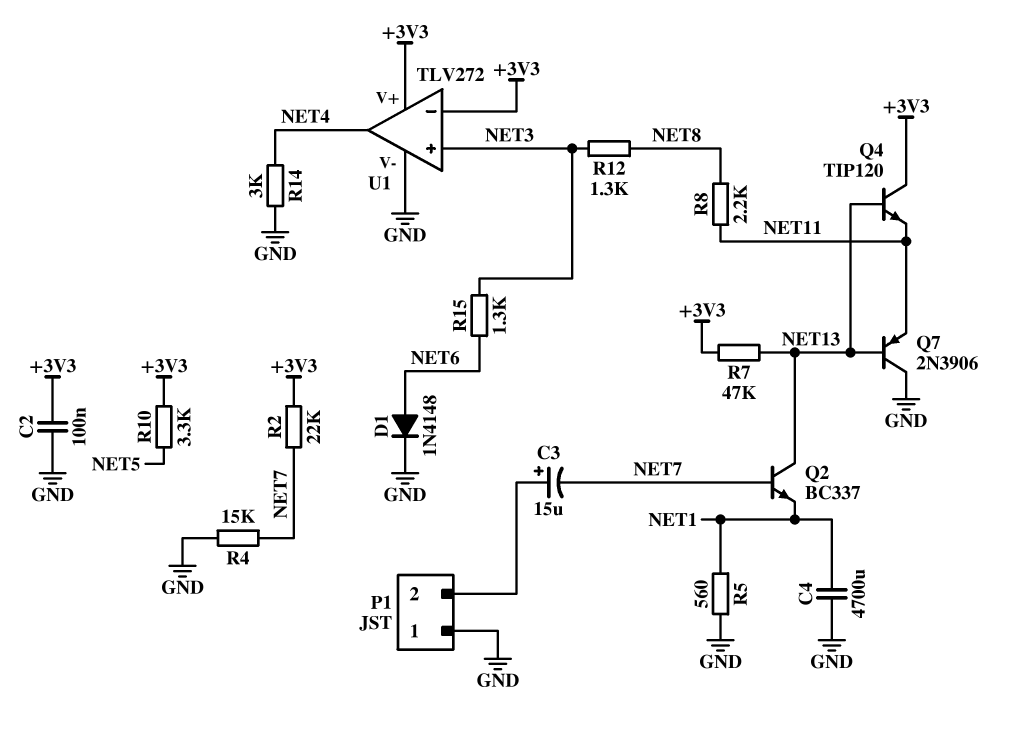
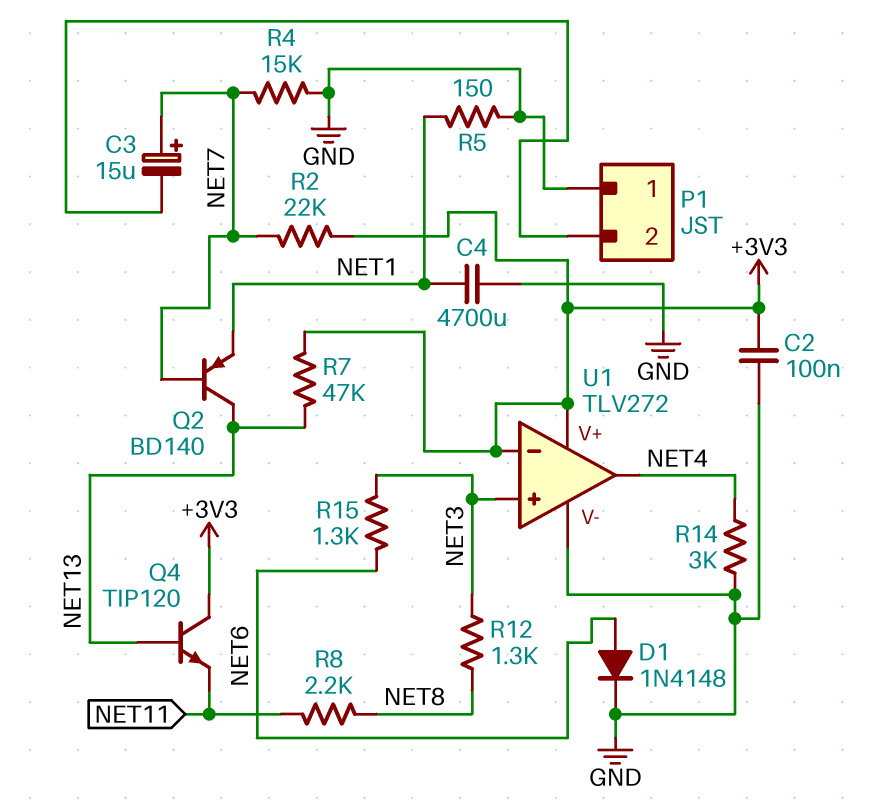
C3: 15uF (plus P1/2, minus NET7) -> 15uF (plus NET7, minus P1/2)
Q2: NPN BC337 (B NET7, C NET13, E NET1) -> PNP BD140 (B NET7, C NET13, E NET1)
Q7: PNP 2N3906 (B NET13, C GND, E NET11) -> none
R5: 560 (GND, NET1) -> 150 (GND, NET1)
R10: 3.3k (+3V3, NET5) -> none

